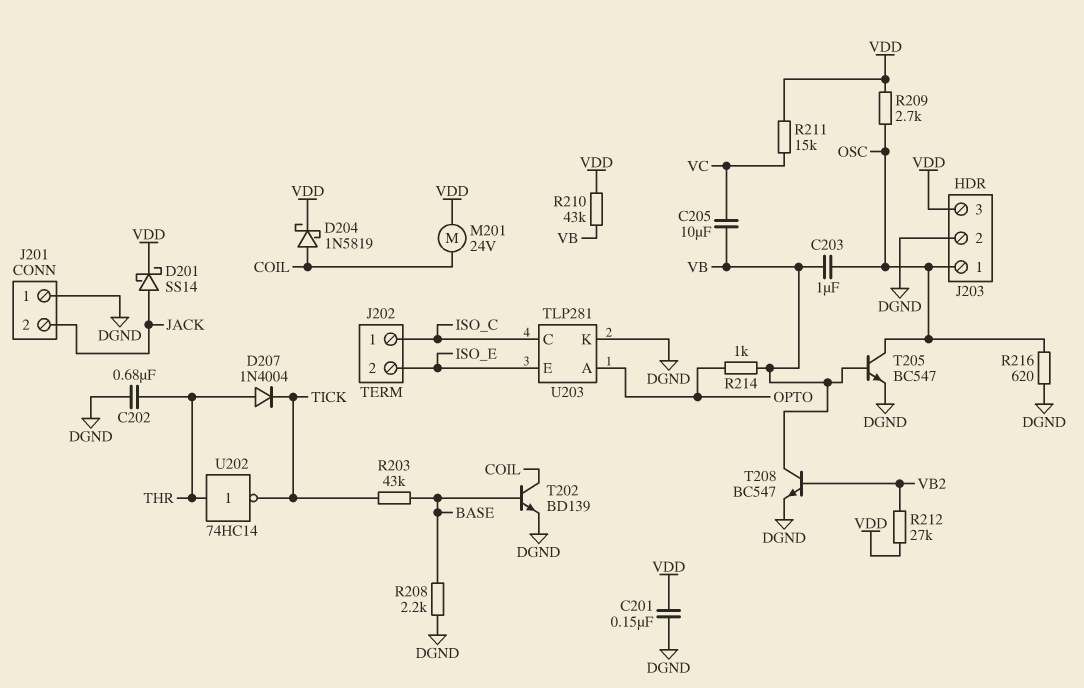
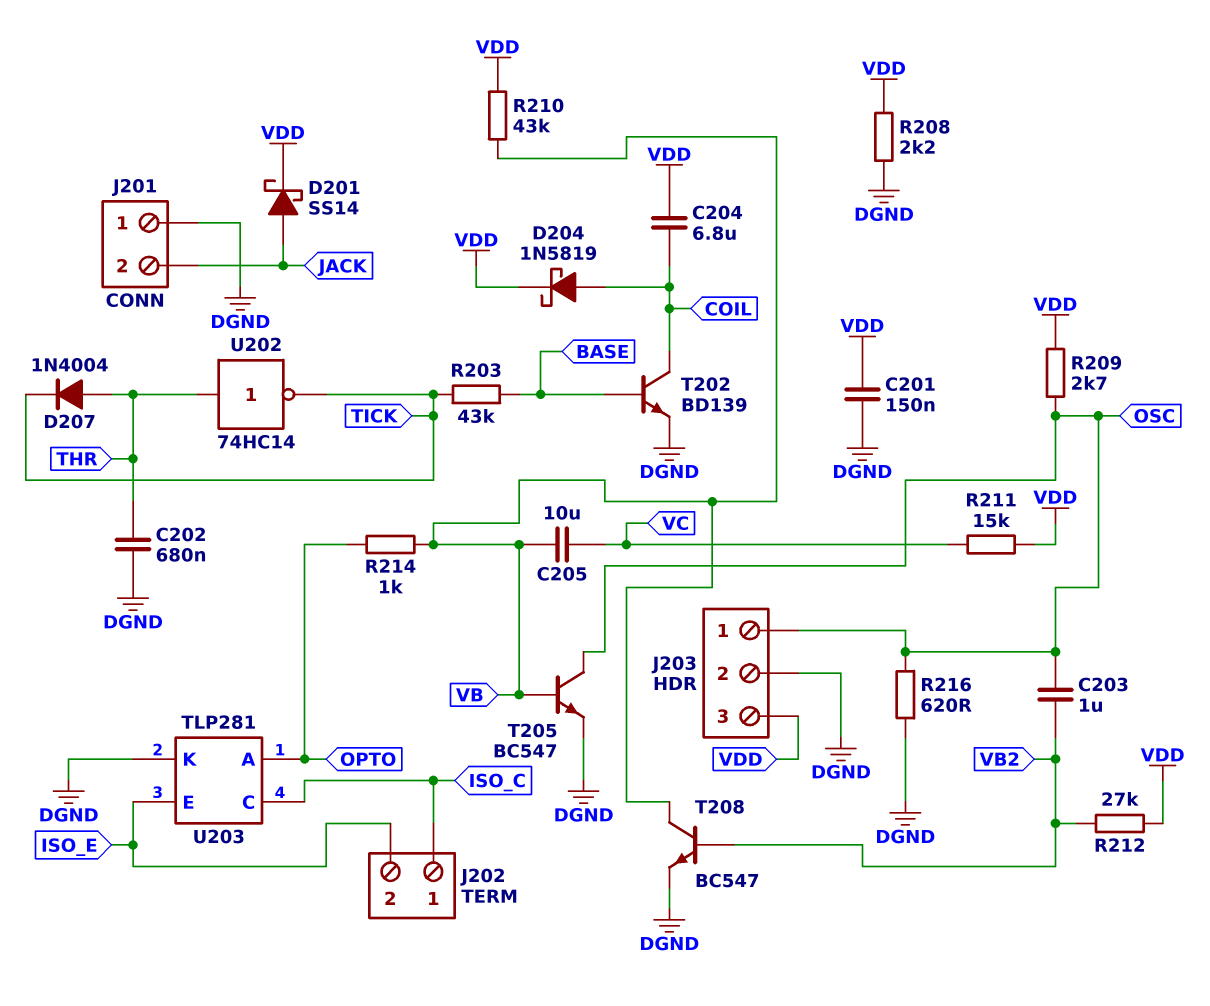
C203: 1uF (OSC, VB) -> 1uF (OSC, VB2)
C204: none -> 6.8uF (COIL, VDD)
M201: motor 24V (COIL, VDD) -> none
R208: 2.2k (BASE, DGND) -> 2.2k (DGND, VDD)

